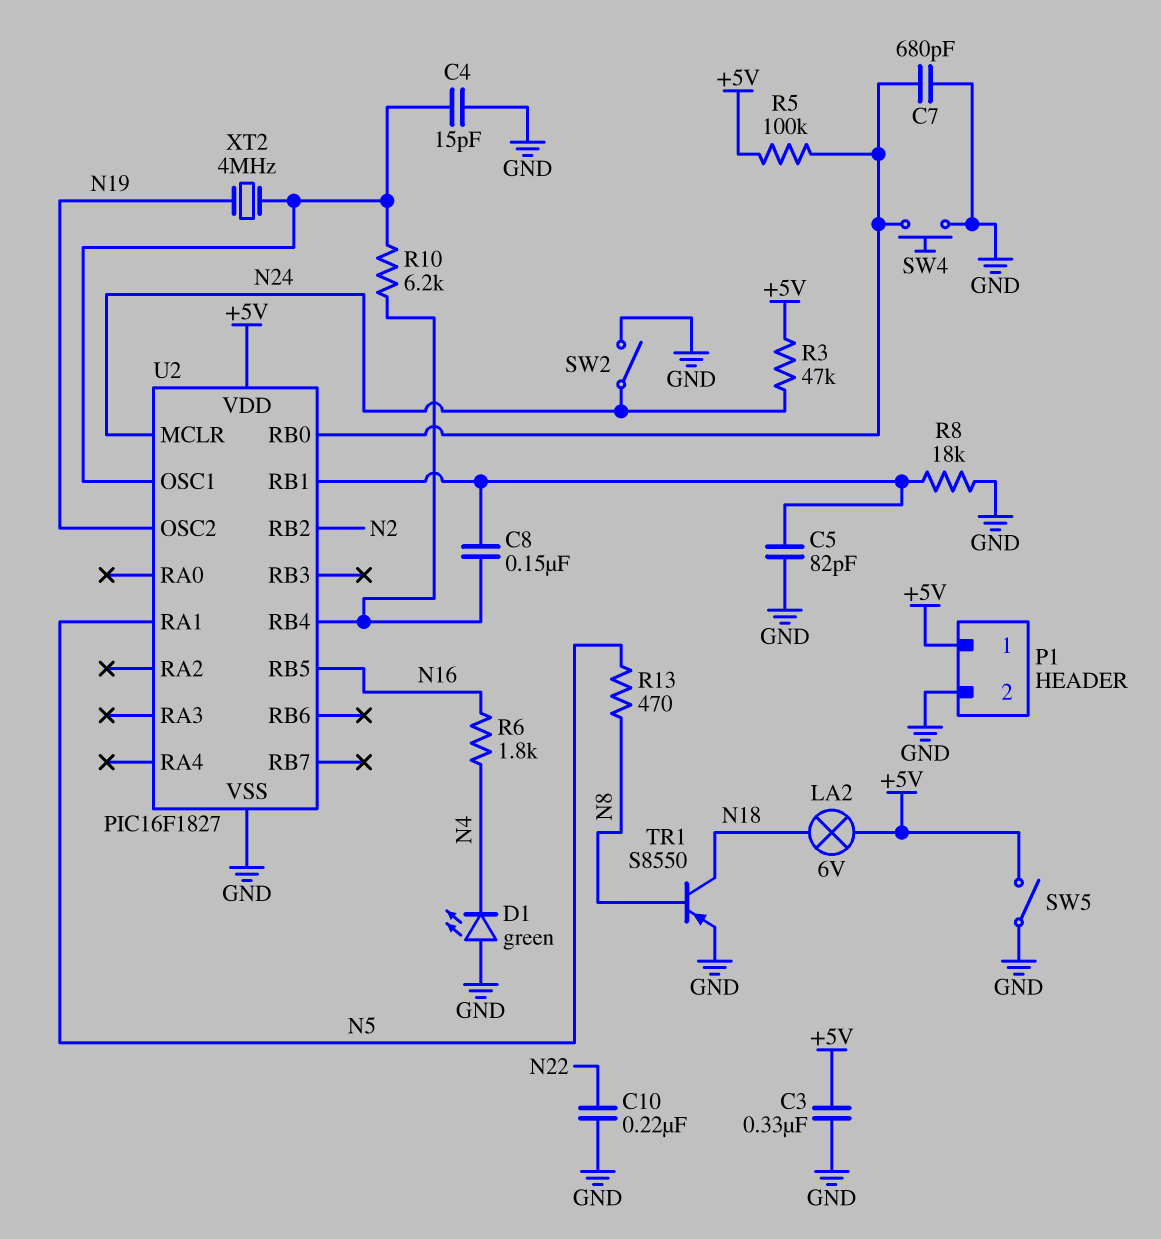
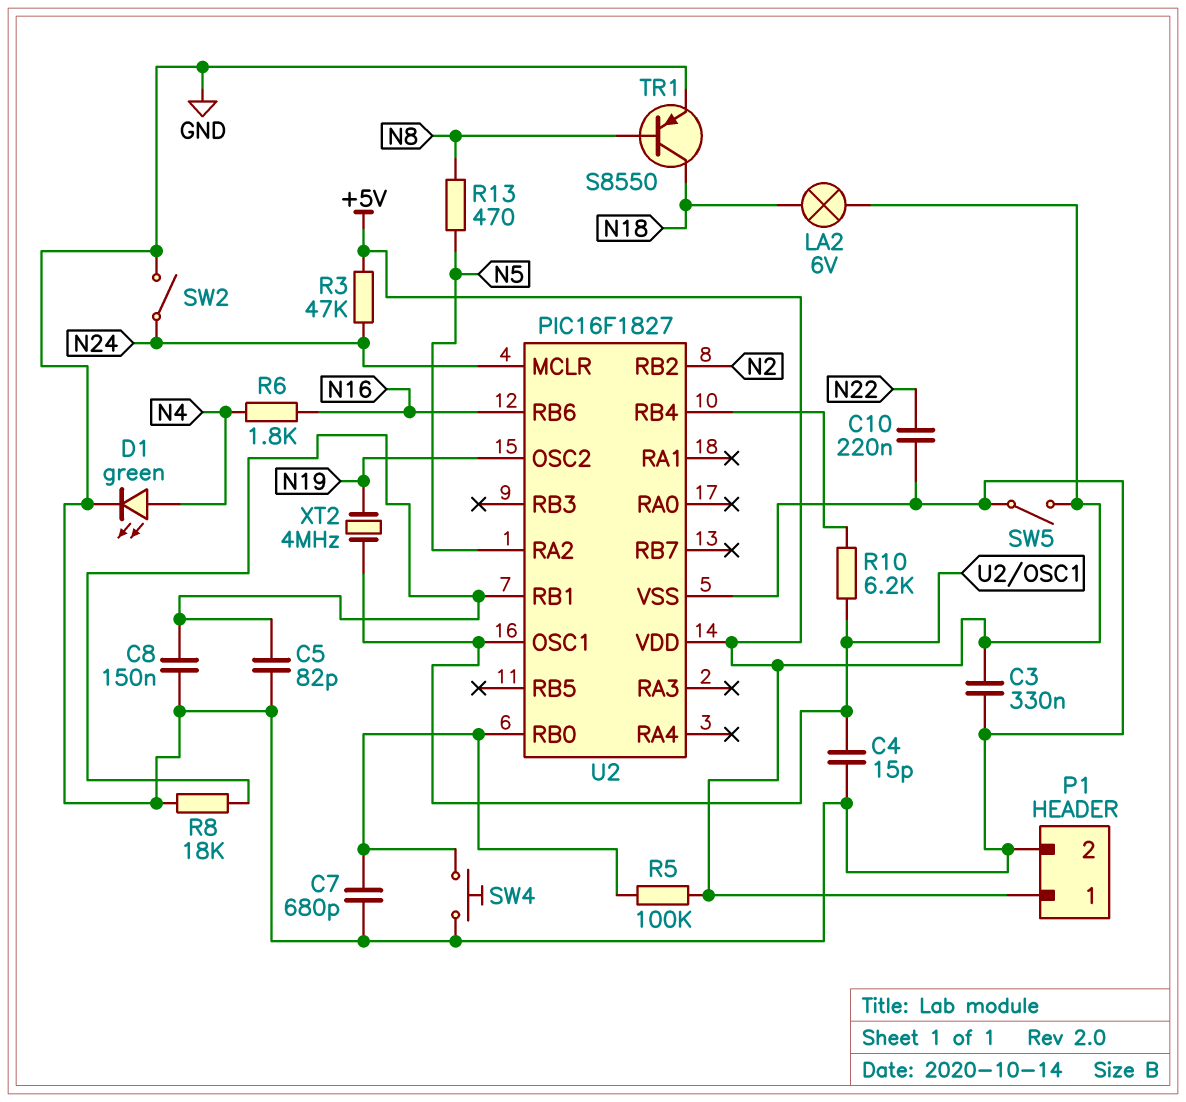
C8: 150nF (U2/RB1, U2/RB4) -> 150nF (GND, U2/RB1)
D1: LED green (A GND, K N4) -> LED green (A N4, K GND)
U2 pin RA1: N5 -> none
U2 pin RA2: none -> N5
U2 pin RB5: N16 -> none
U2 pin RB6: none -> N16

